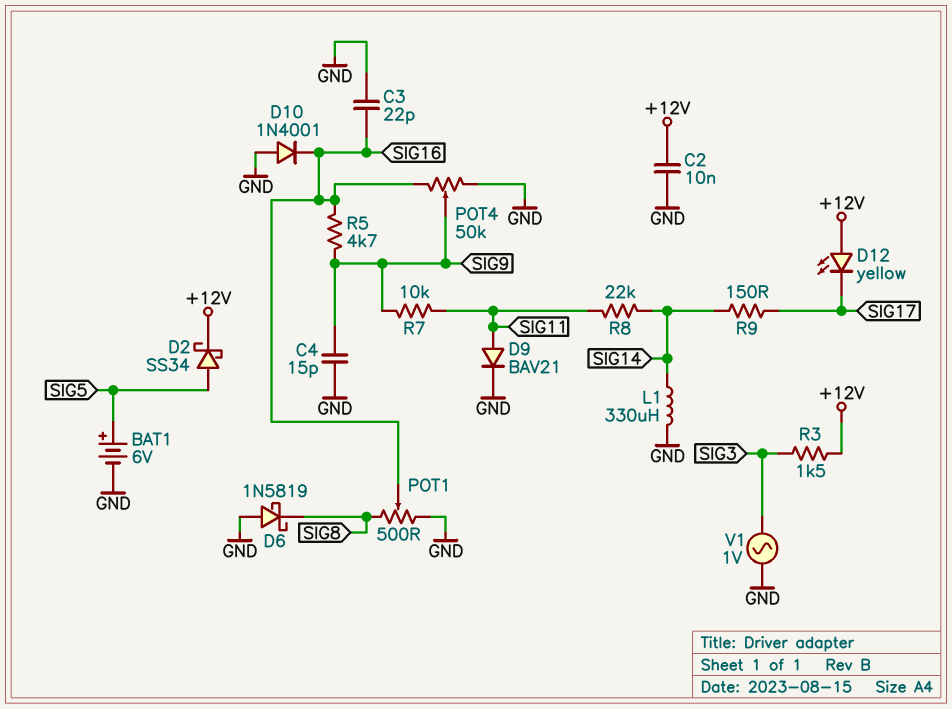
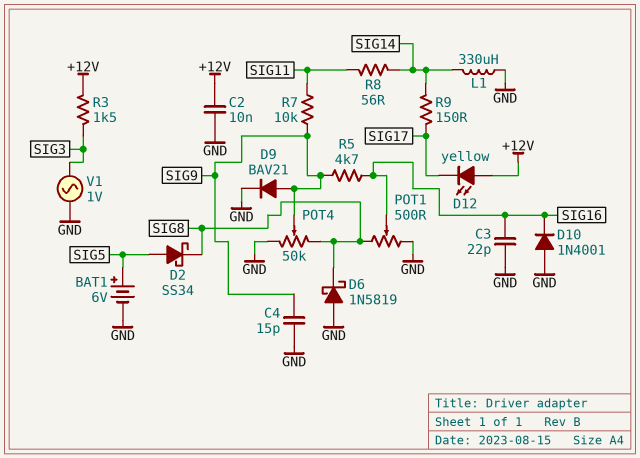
D2: schottky SS34 (A SIG5, K +12V) -> schottky SS34 (A SIG5, K SIG8)
D9: diode BAV21 (A SIG11, K GND) -> diode BAV21 (A SIG9, K GND)
POT4: 50k (GND, SIG16, wiper SIG9) -> 50k (GND, SIG8, wiper SIG9)
R8: 22k (SIG11, SIG14) -> 56 (SIG11, SIG14)

